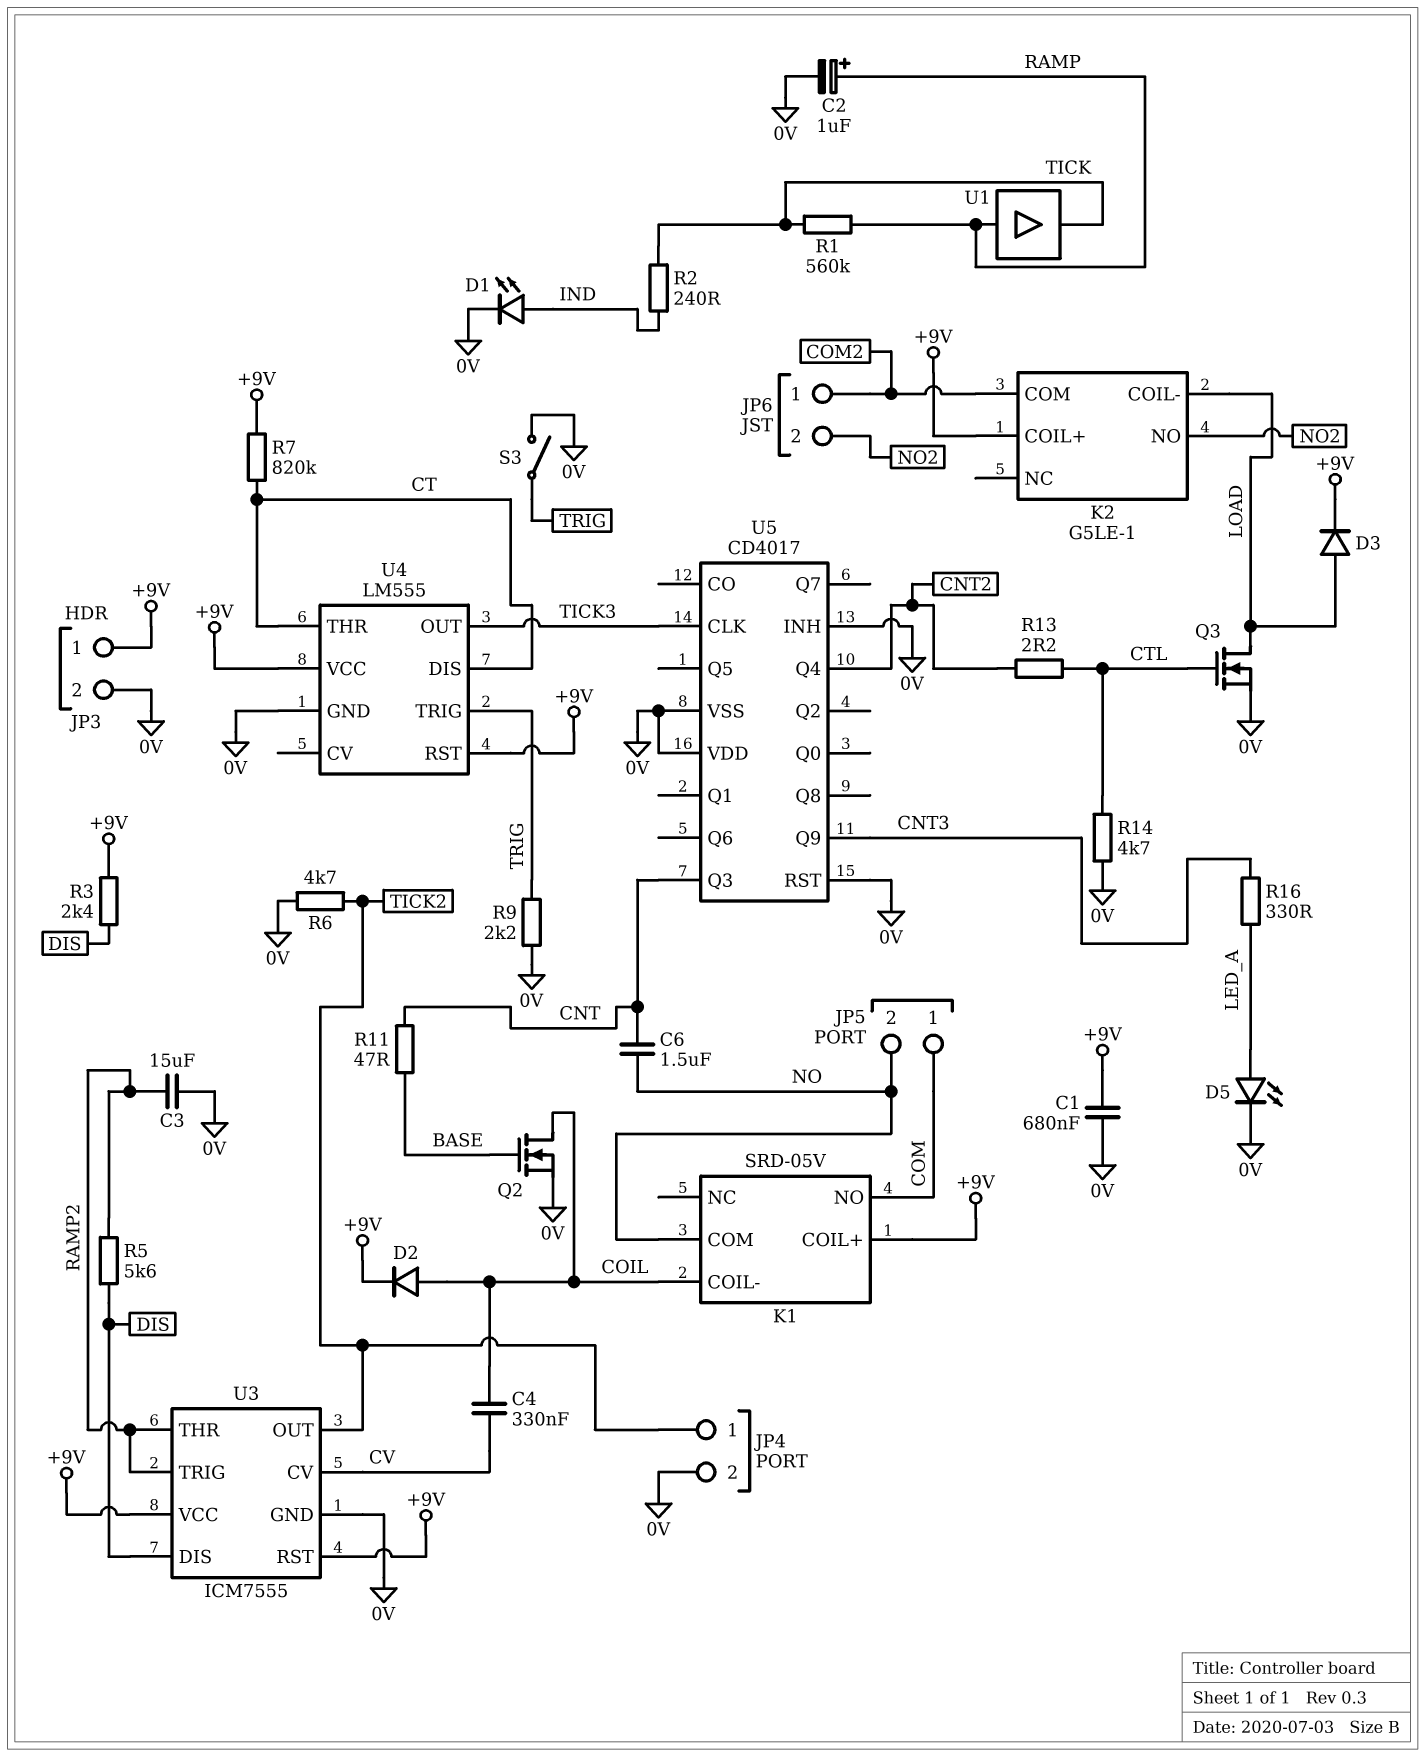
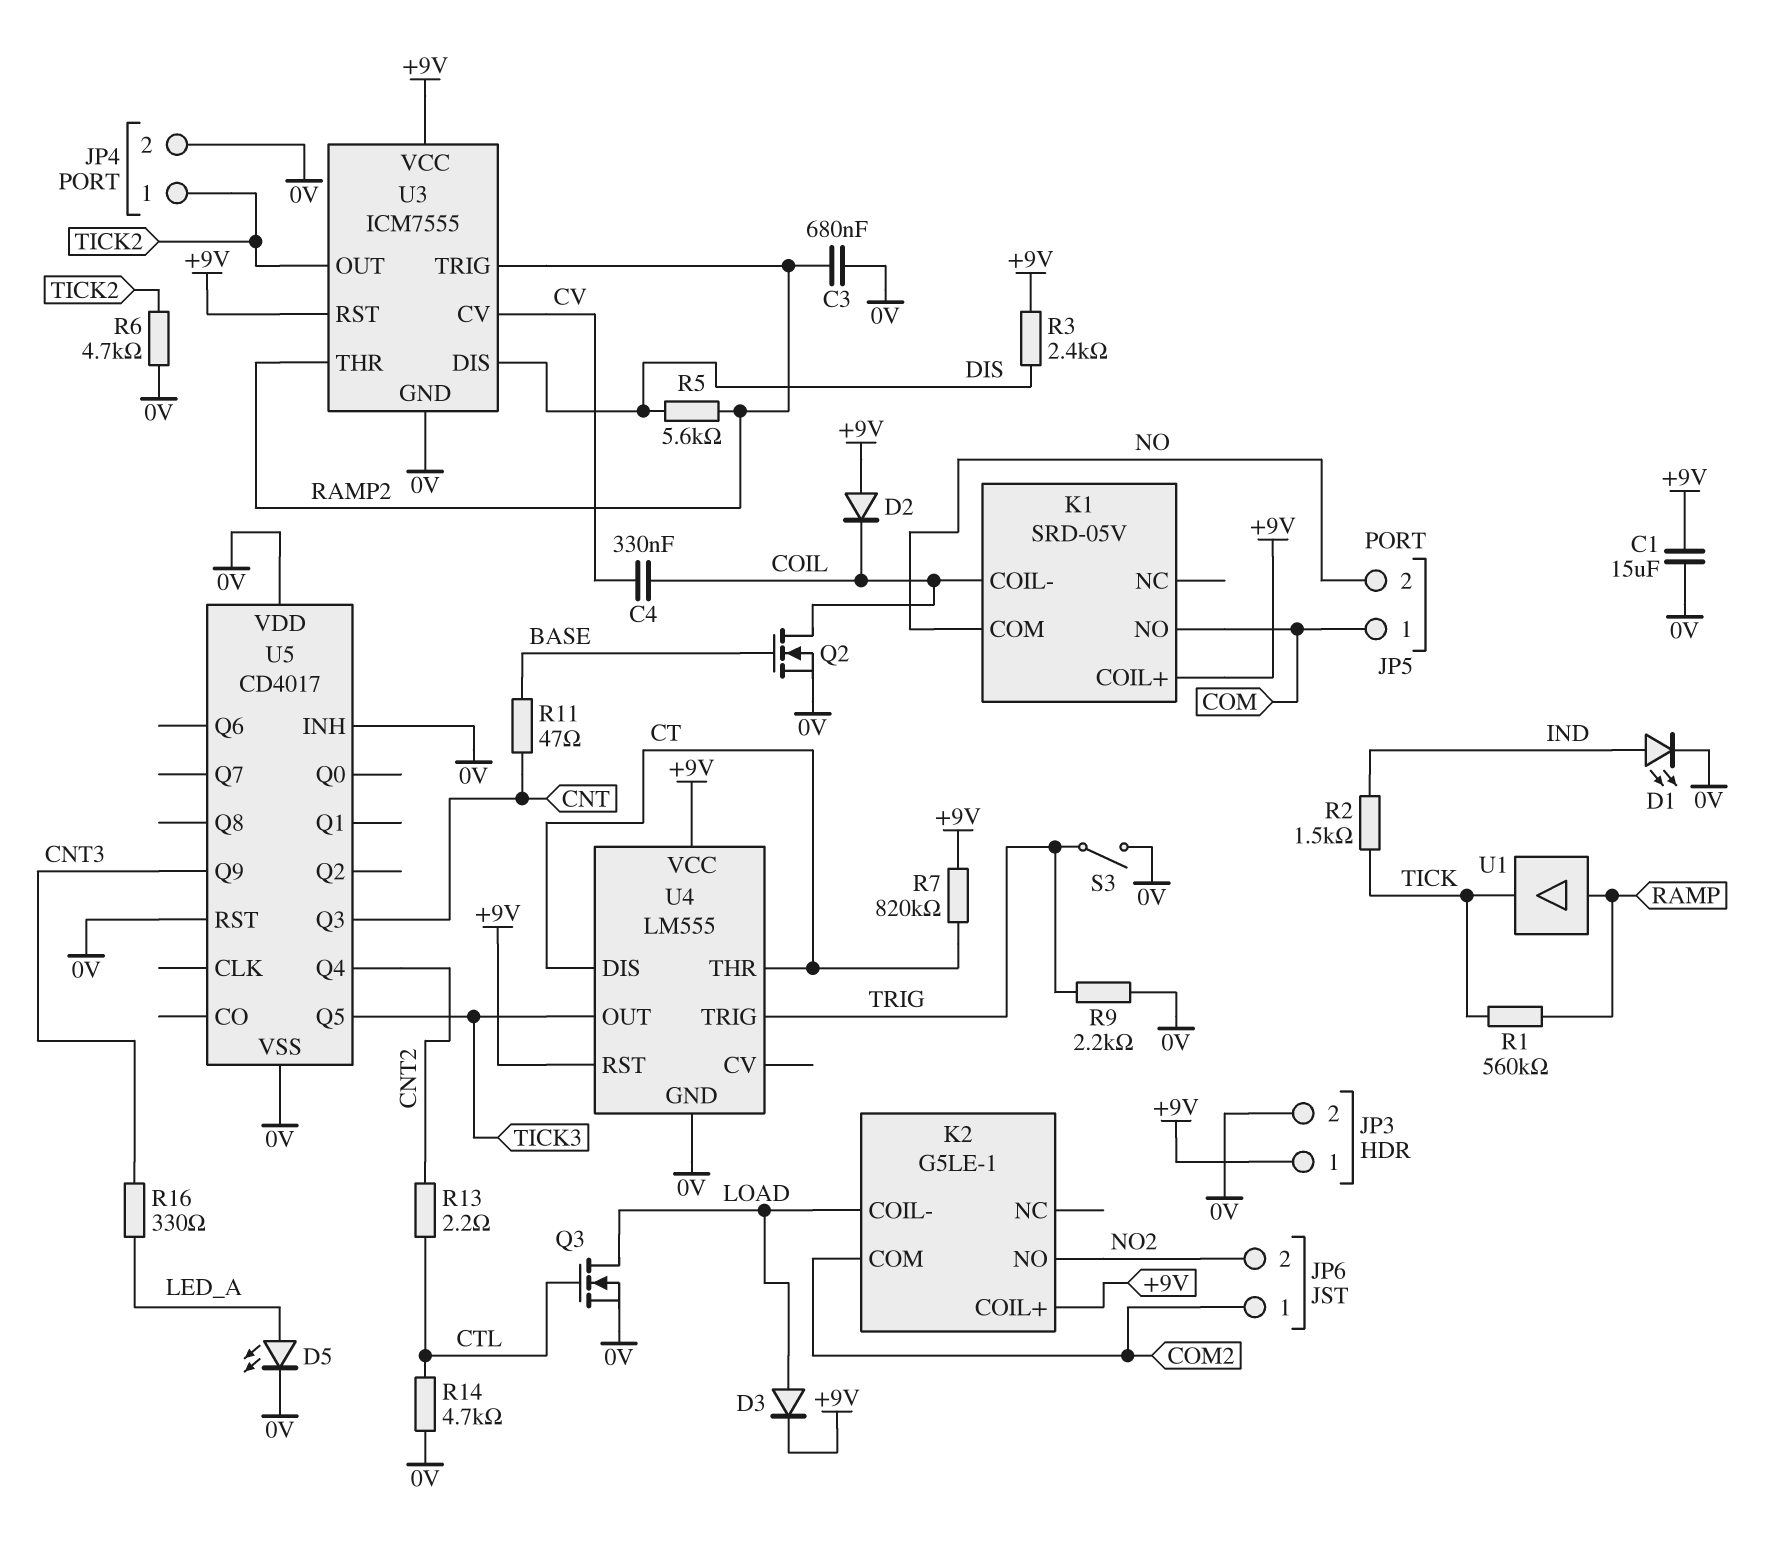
C1: 680nF (+9V, 0V) -> 15uF (+9V, 0V)
C2: 1uF (plus RAMP, minus 0V) -> none
C3: 15uF (0V, RAMP2) -> 680nF (0V, RAMP2)
C6: 1.5uF (CNT, NO) -> none
D2: diode (A COIL, K +9V) -> diode (A +9V, K COIL)
R2: 240 (IND, TICK) -> 1.5k (IND, TICK)
U5 pin CLK: TICK3 -> none
U5 pin Q5: none -> TICK3

